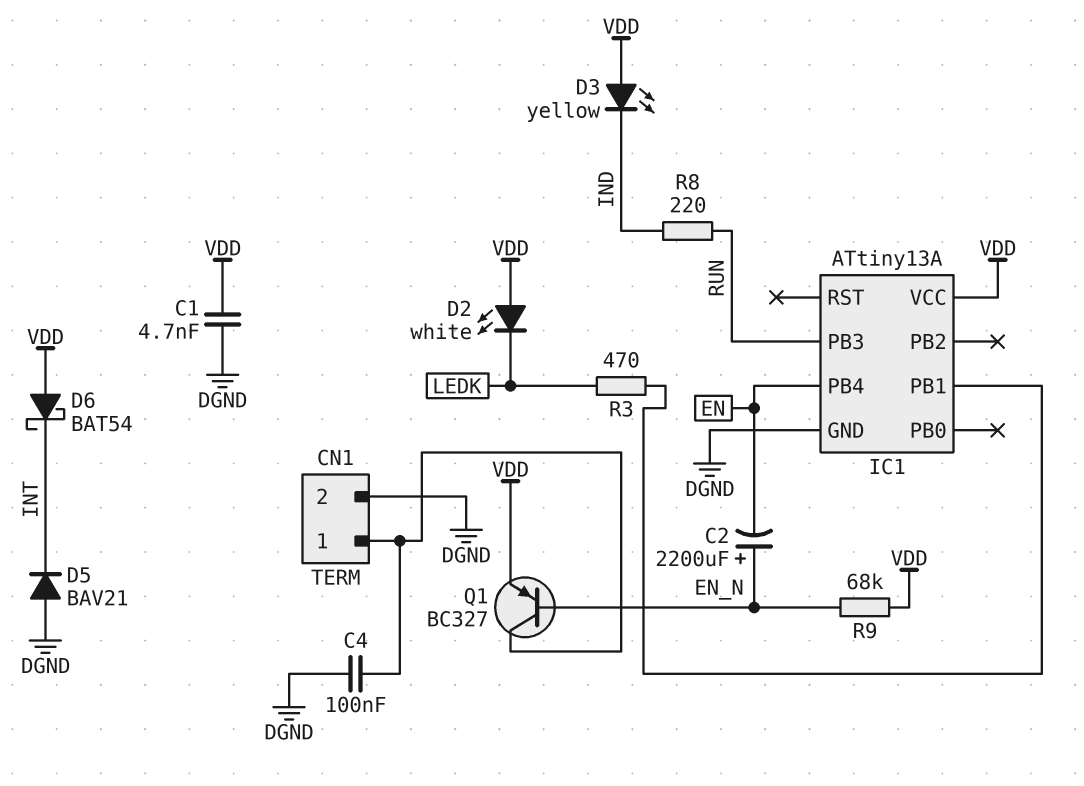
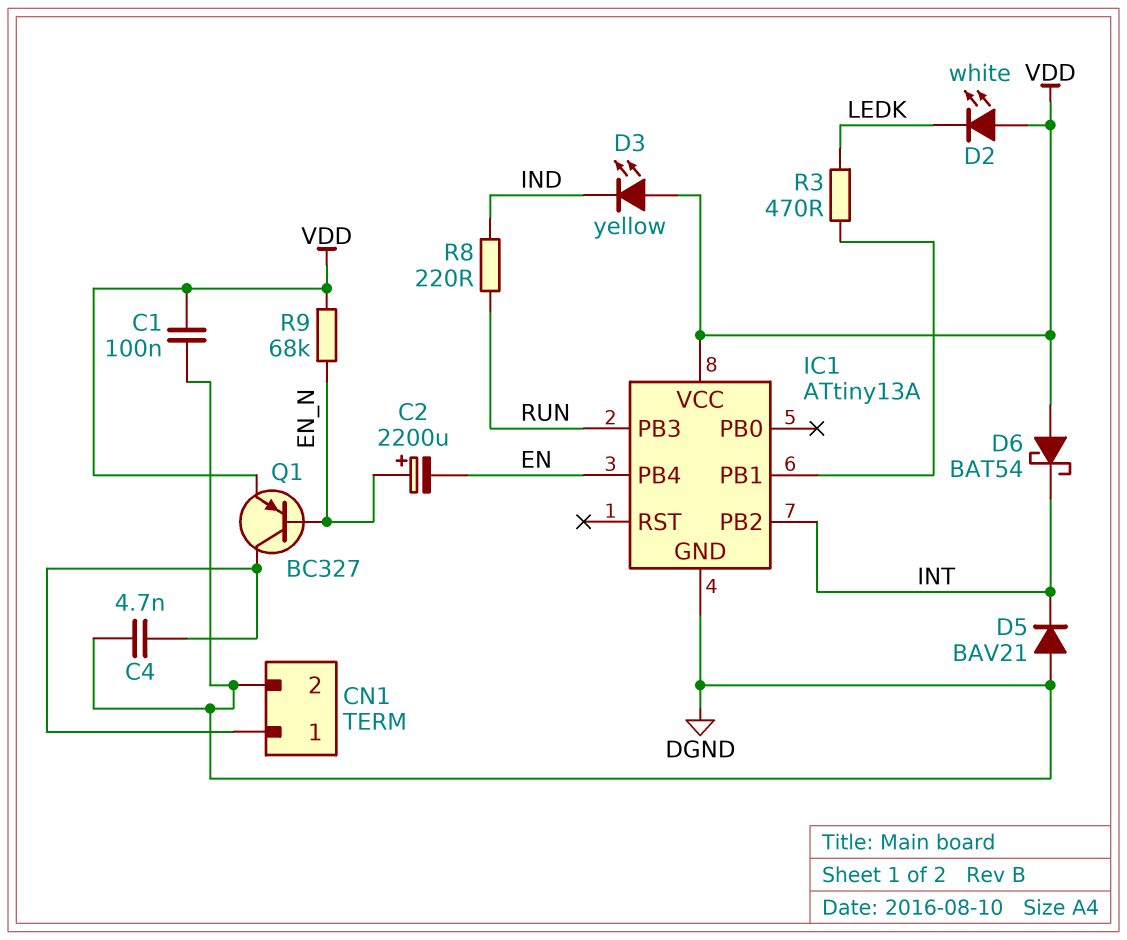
C1: 4.7nF (DGND, VDD) -> 100nF (DGND, VDD)
C4: 100nF (CN1/1, DGND) -> 4.7nF (CN1/1, DGND)
IC1 pin PB2: none -> INT

